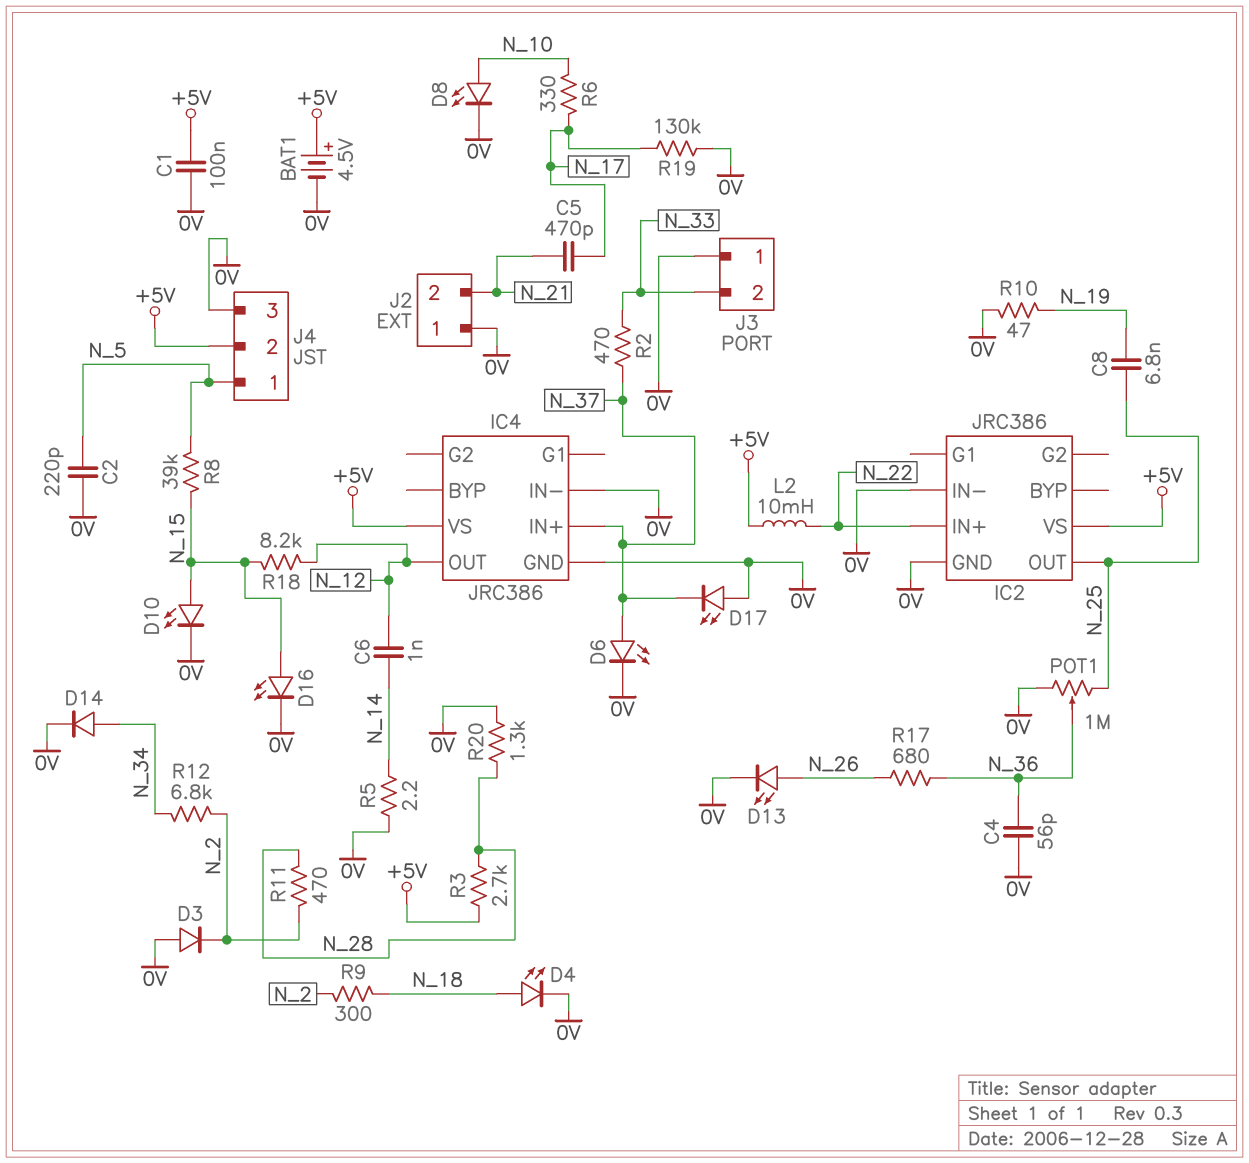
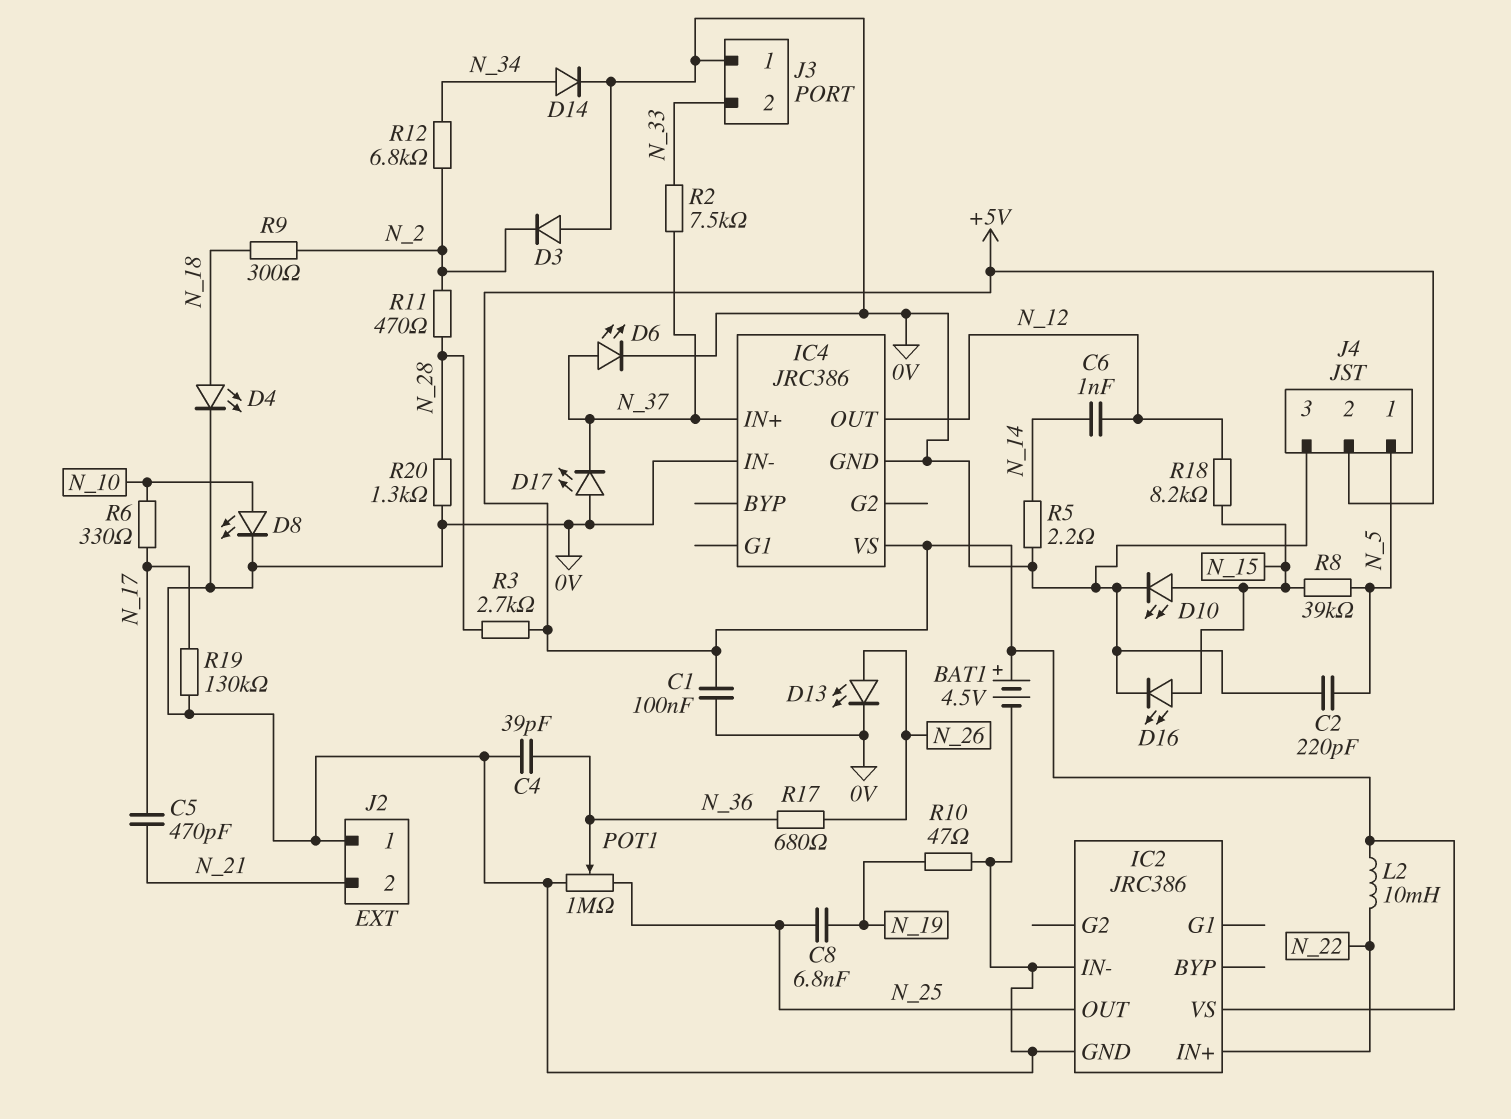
C4: 56pF (0V, N_36) -> 39pF (0V, N_36)
R2: 470 (N_33, N_37) -> 7.5k (N_33, N_37)

